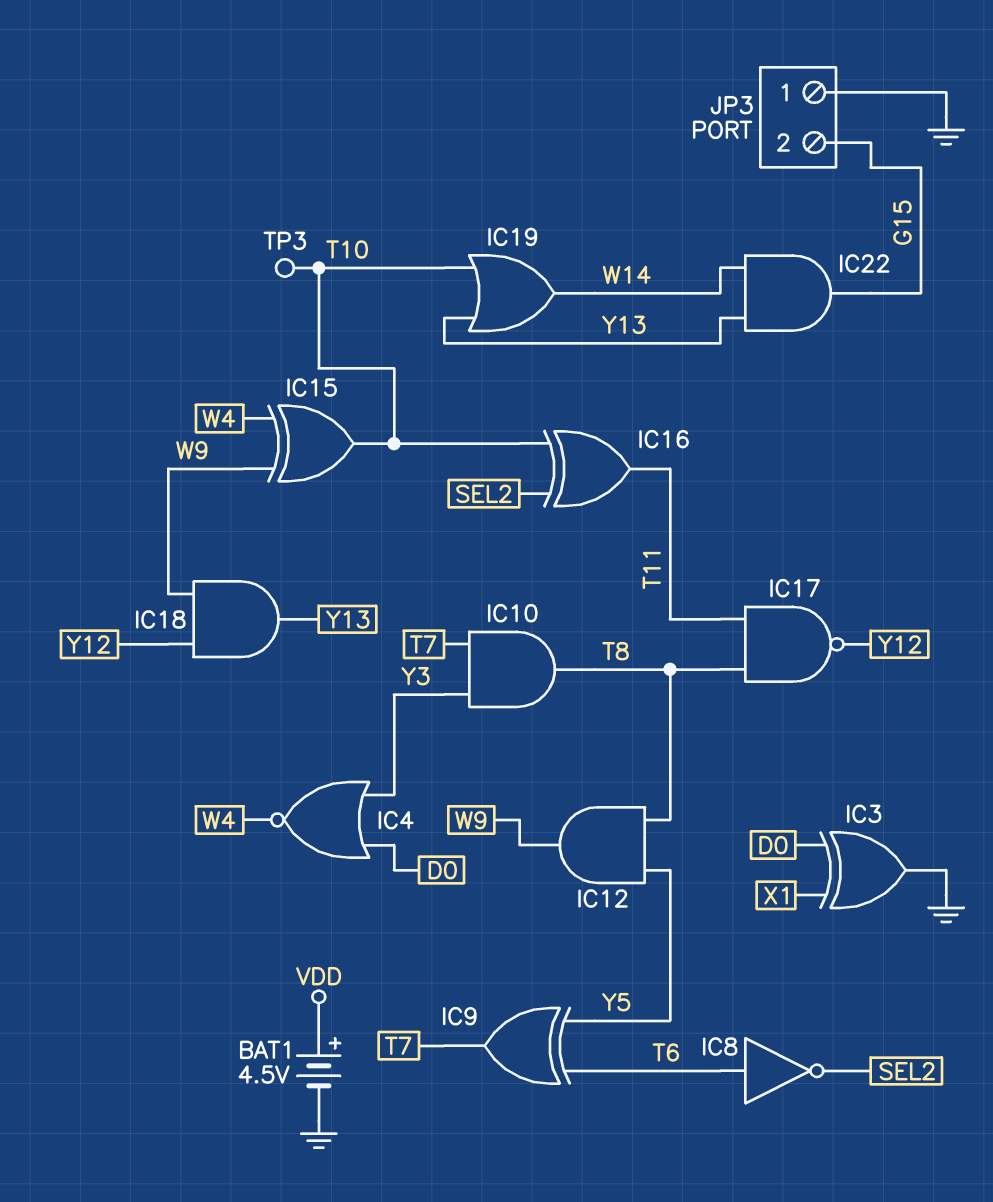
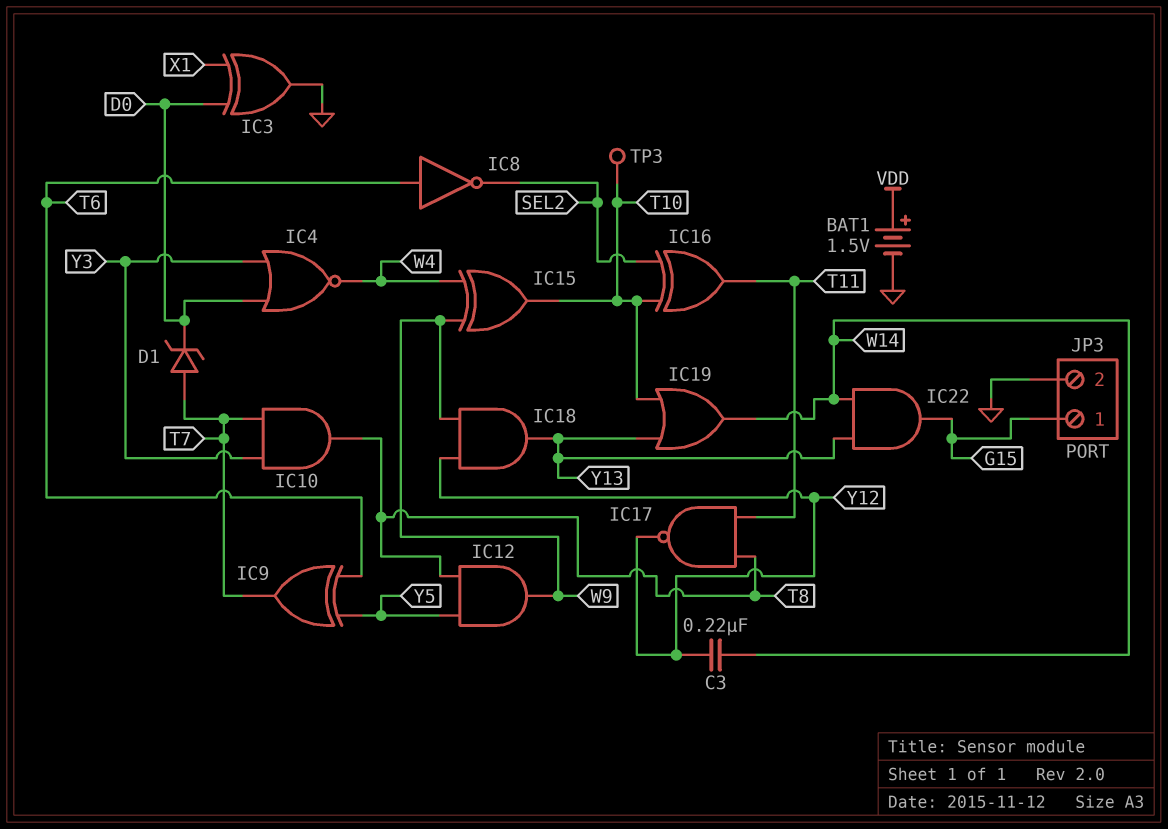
BAT1: 4.5V (plus VDD, minus GND) -> 1.5V (plus VDD, minus GND)
C3: none -> 220nF (W14, Y12)
D1: none -> zener (A T7, K D0)
JP3 pin 1: GND -> G15
JP3 pin 2: G15 -> GND

